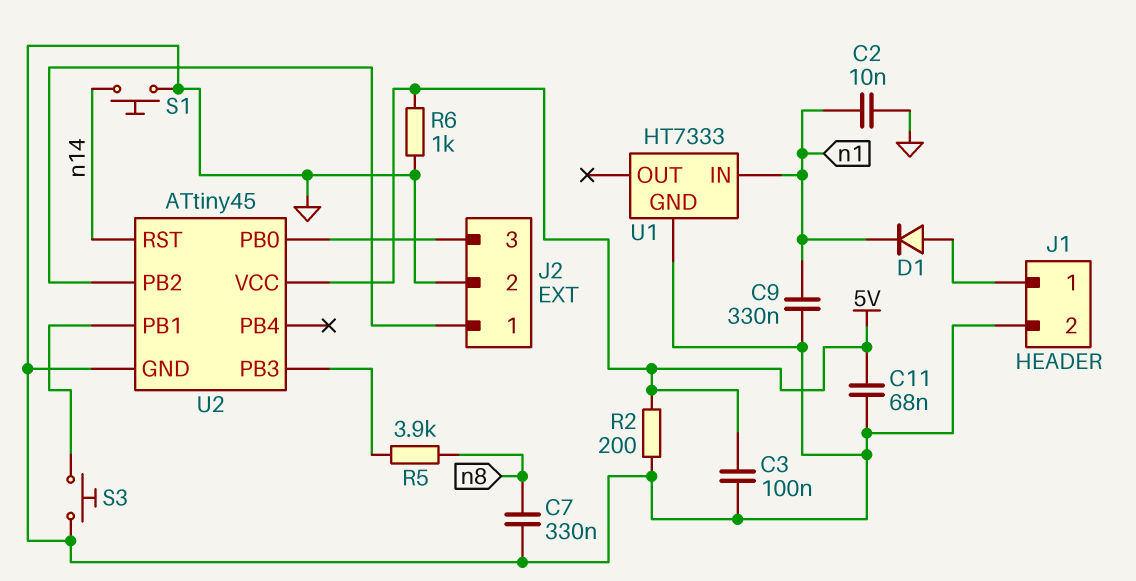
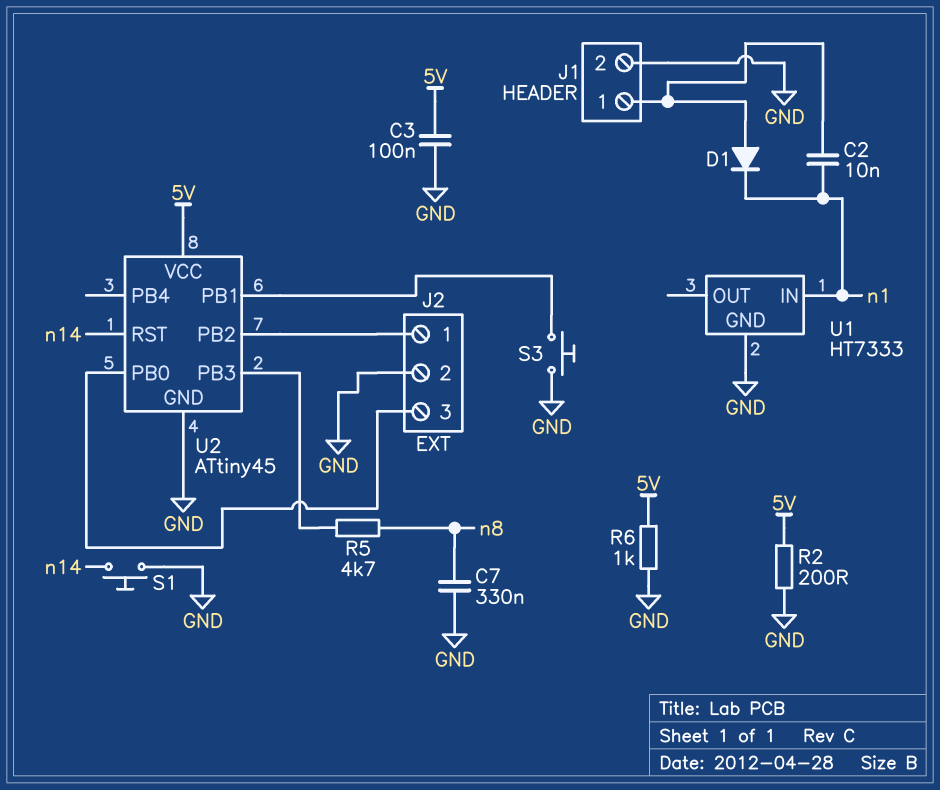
C2: 10nF (GND, n1) -> 10nF (J1/1, n1)
C9: 330nF (GND, n1) -> none
C11: 68nF (5V, GND) -> none
R5: 3.9k (U2/PB3, n8) -> 4.7k (U2/PB3, n8)

